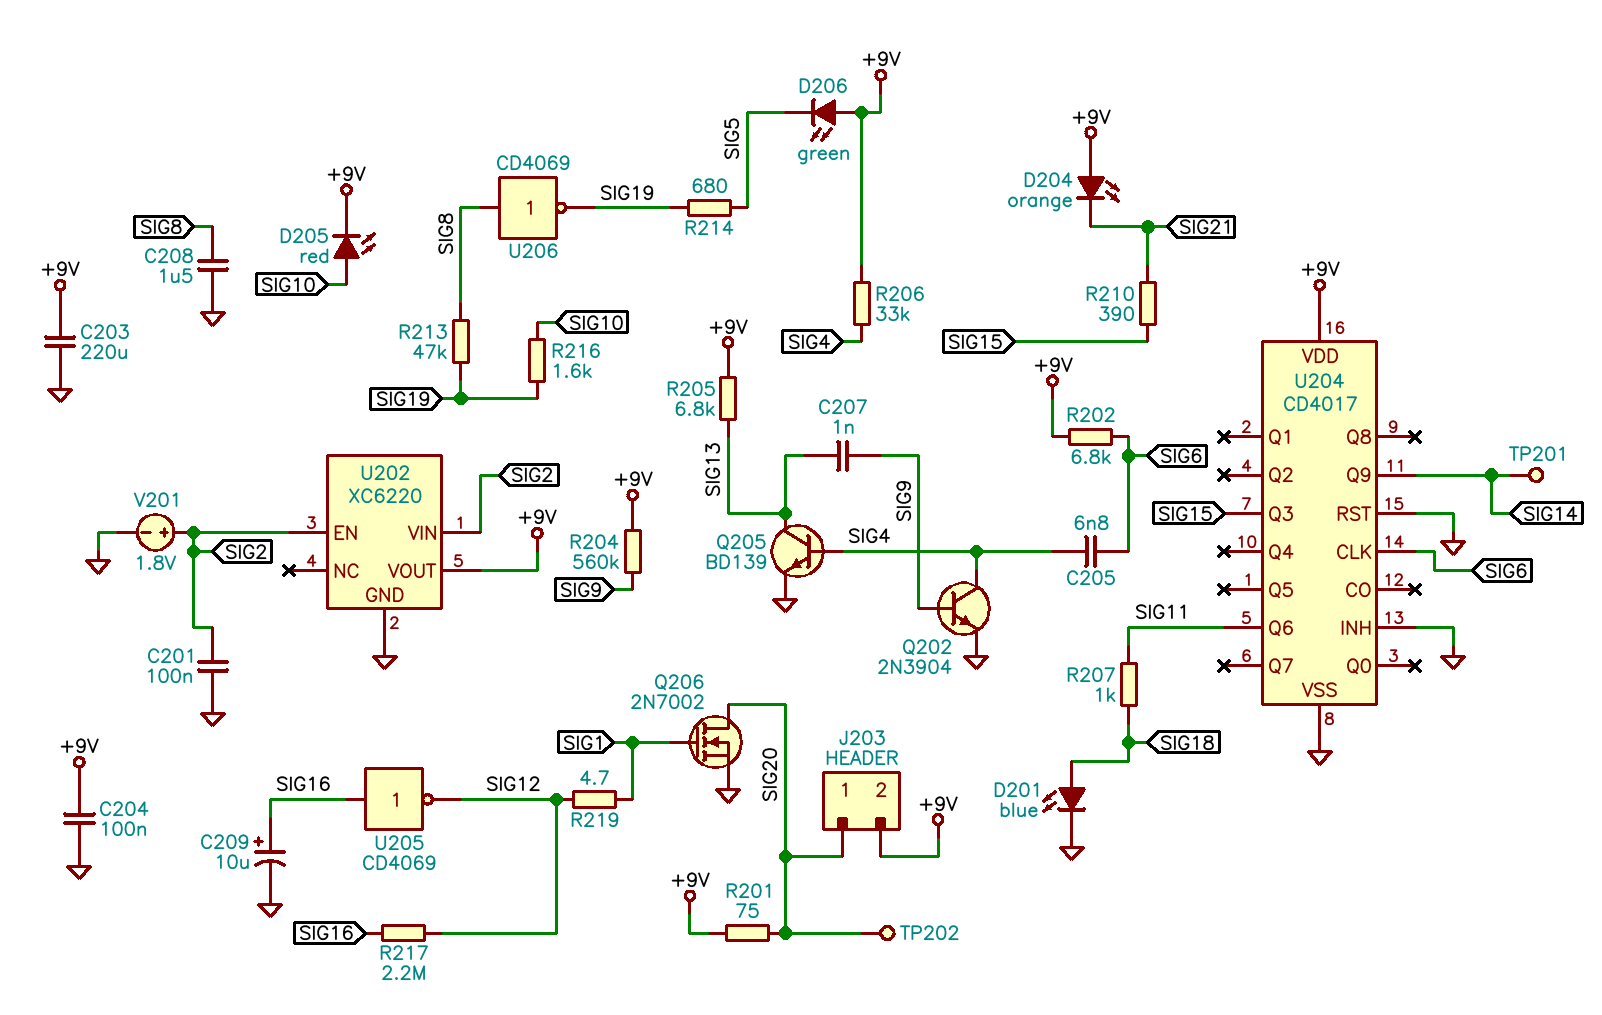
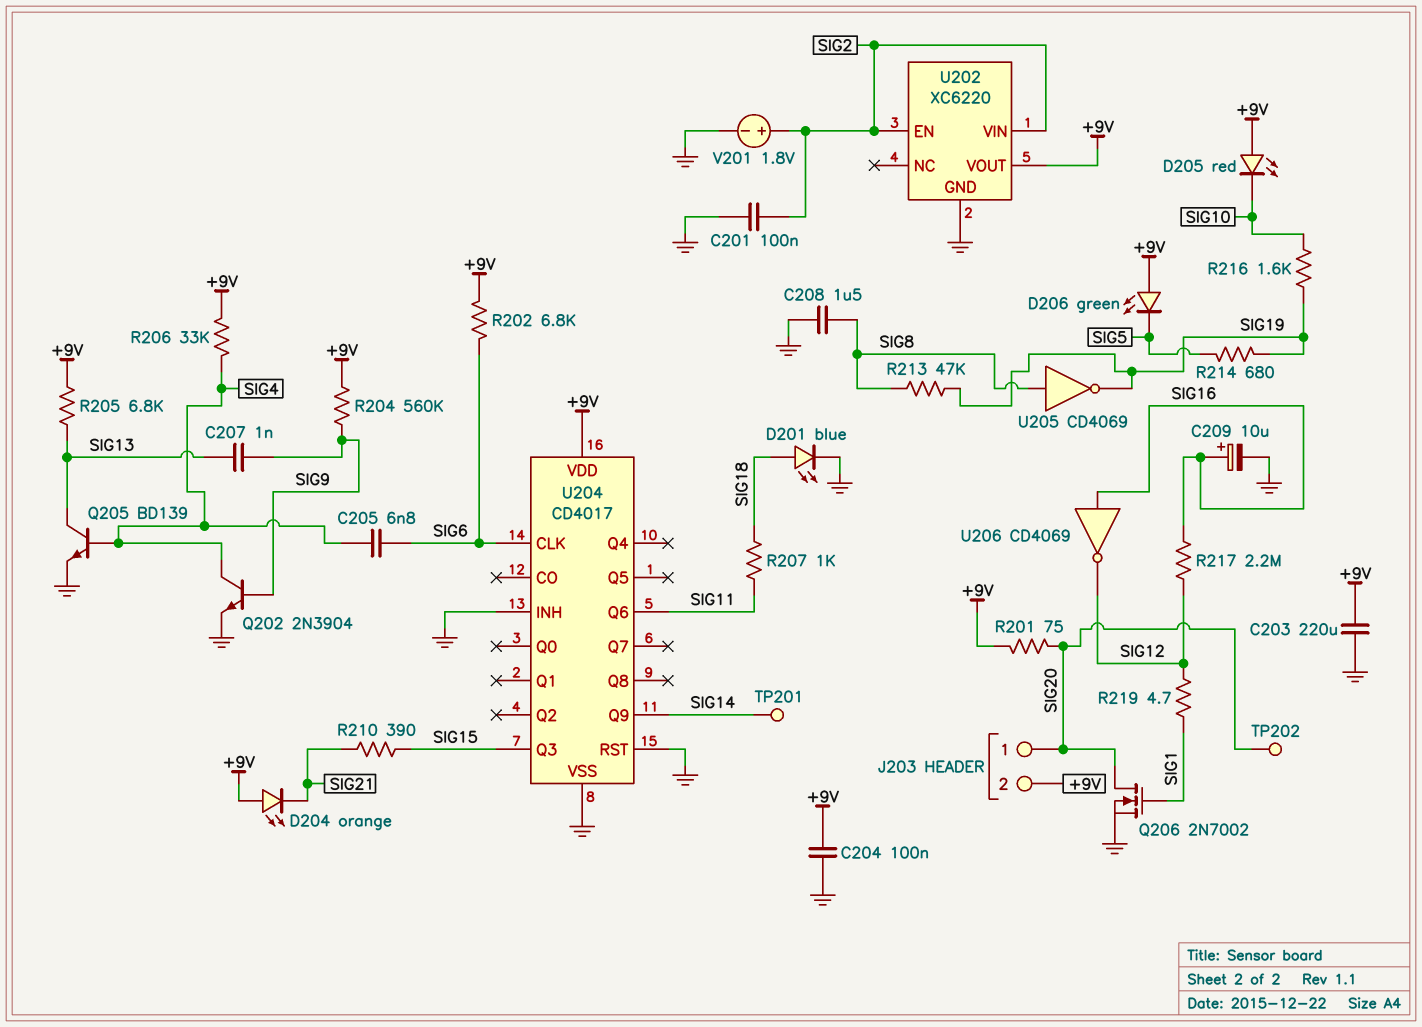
D205: LED red (A SIG10, K +9V) -> LED red (A +9V, K SIG10)
U205: NOT CD4069 (in SIG16, out SIG12) -> NOT CD4069 (in SIG8, out SIG19)
U206: NOT CD4069 (in SIG8, out SIG19) -> NOT CD4069 (in SIG16, out SIG12)

